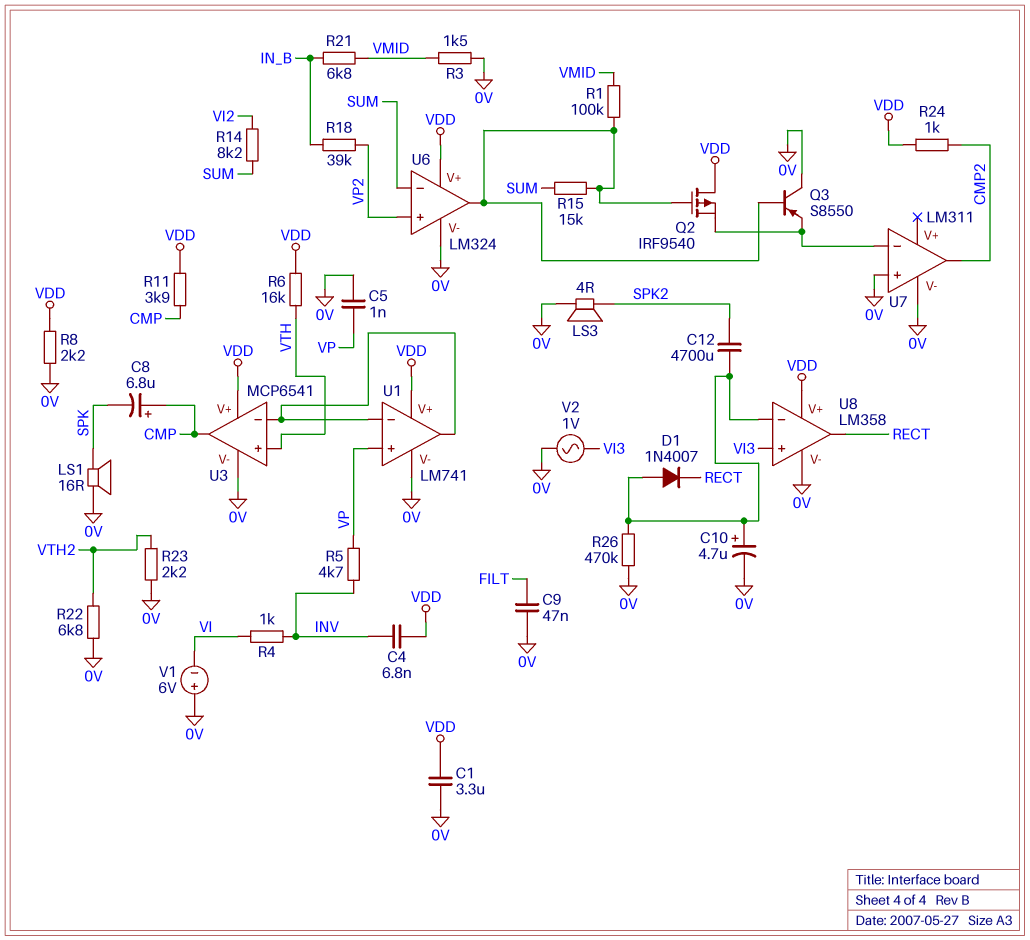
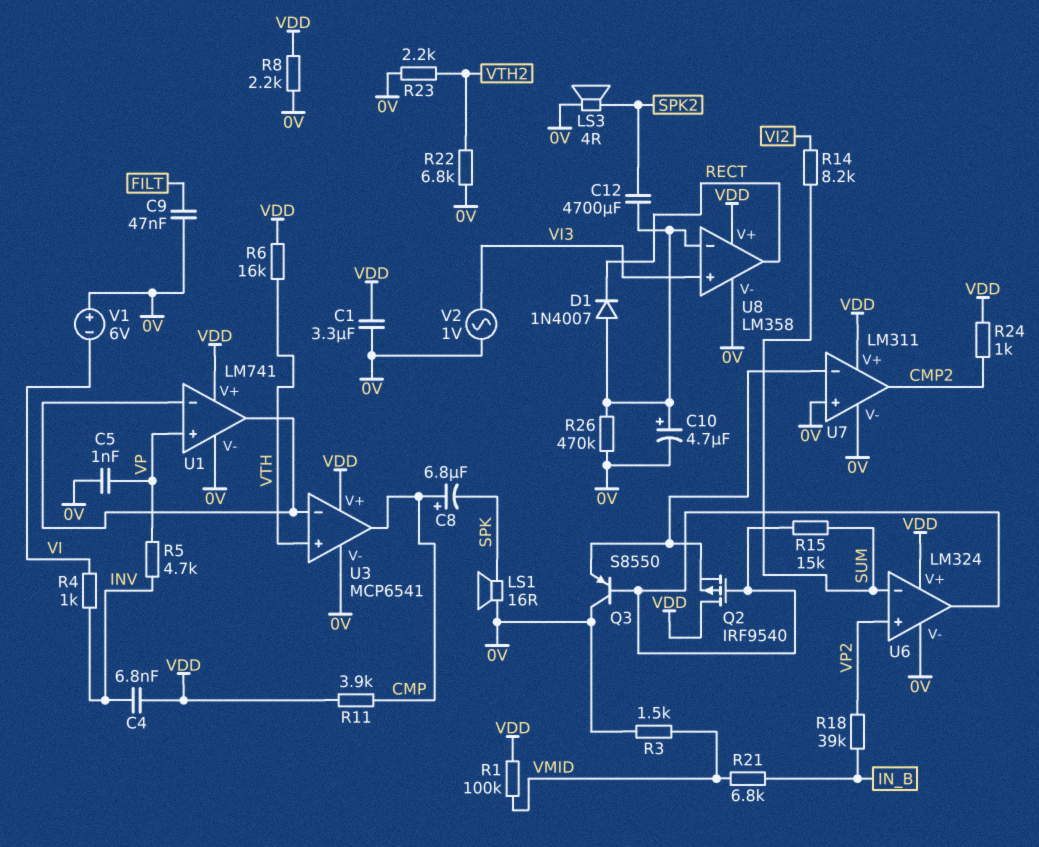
R1: 100k (U6/out, VMID) -> 100k (VDD, VMID)
U7 pin V+: none -> VDD

